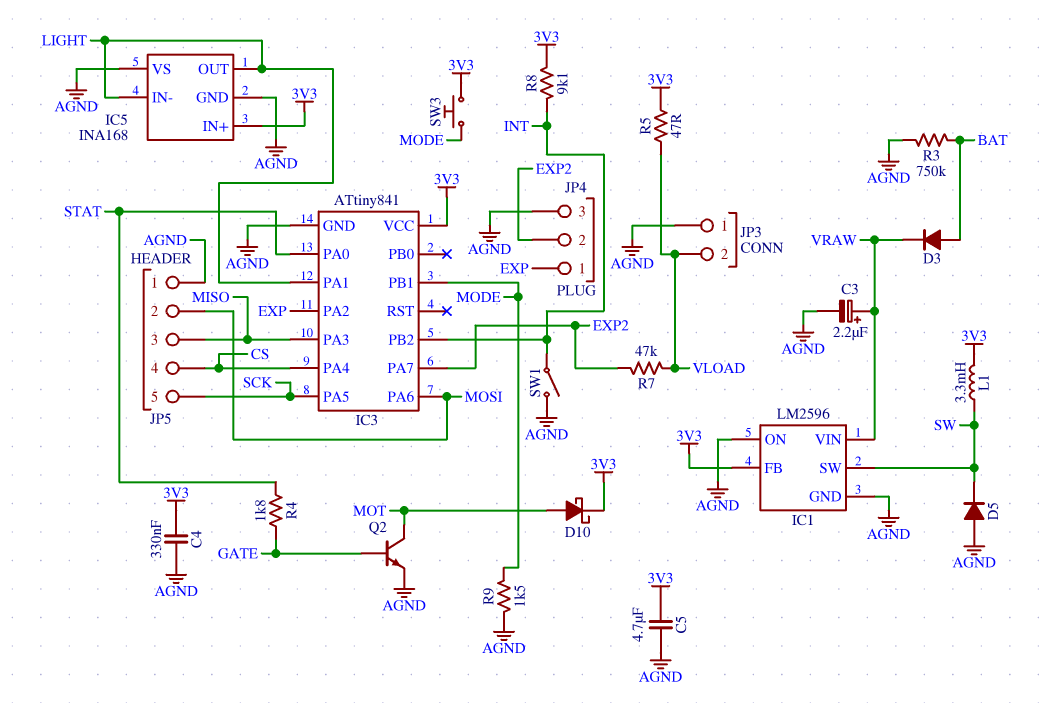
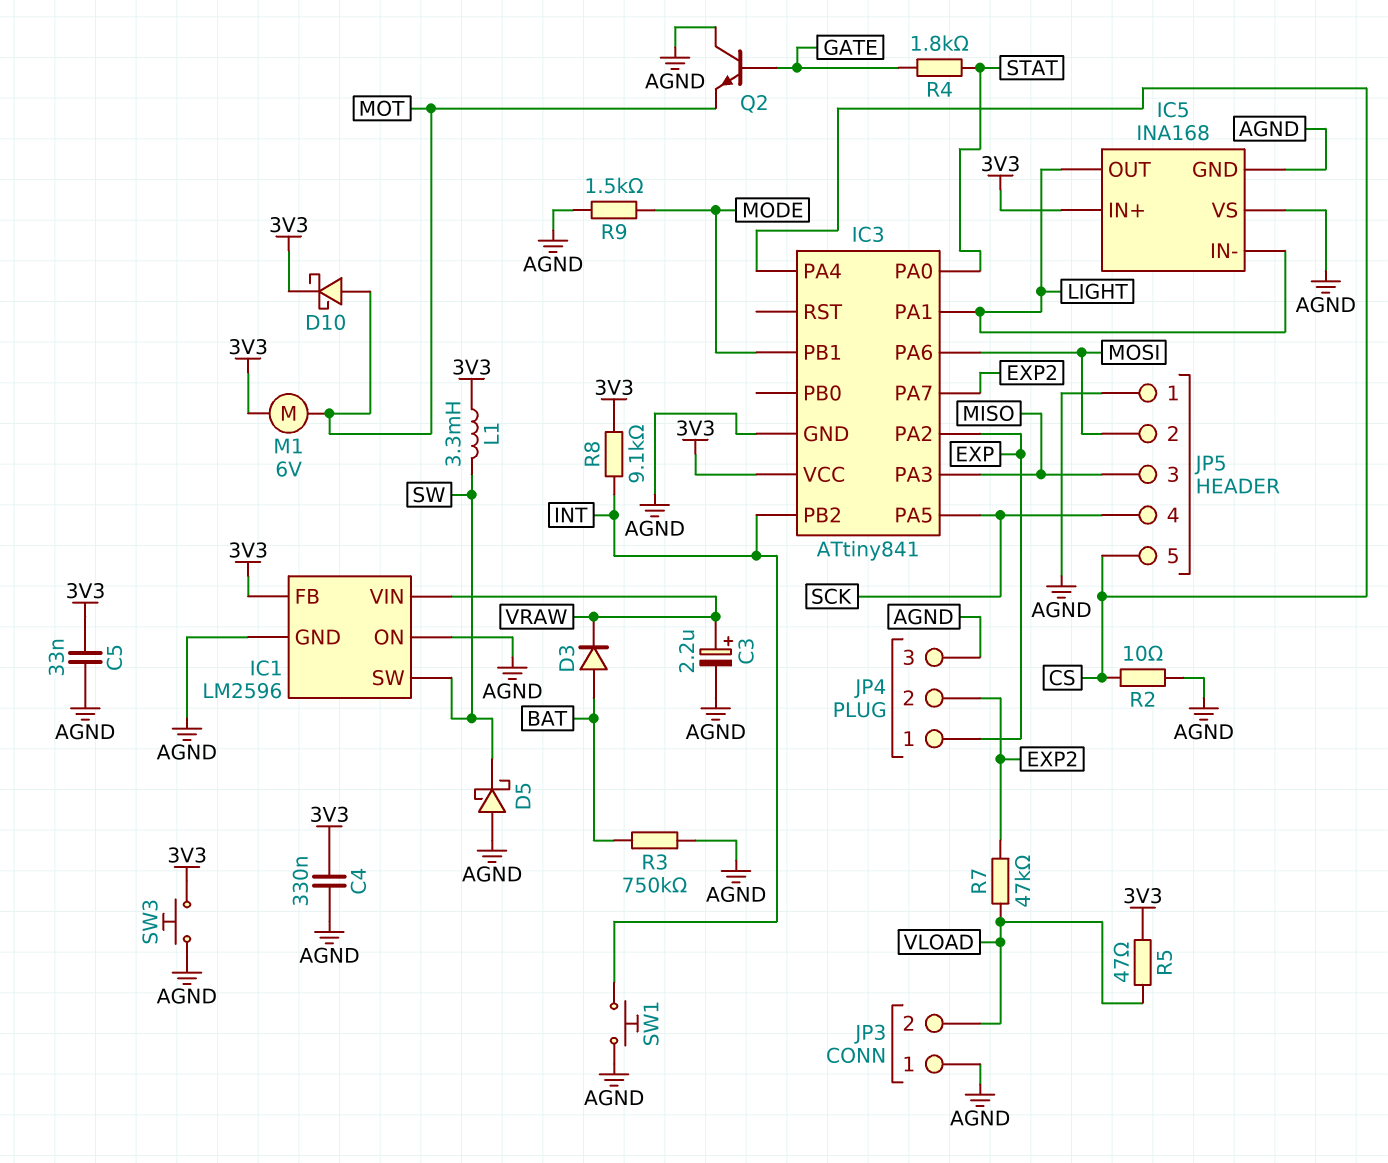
C5: 4.7uF (3V3, AGND) -> 33nF (3V3, AGND)
D5: diode (A AGND, K SW) -> schottky (A AGND, K SW)
JP5 pin 4: CS -> SCK
JP5 pin 5: SCK -> CS
M1: none -> motor 6V (3V3, MOT)
Q2: NPN (B GATE, C MOT, E AGND) -> NPN (B GATE, C AGND, E MOT)
R2: none -> 10 (AGND, CS)
SW1: switch (AGND, INT) -> button (AGND, INT)
SW3: button (3V3, MODE) -> button (3V3, AGND)

